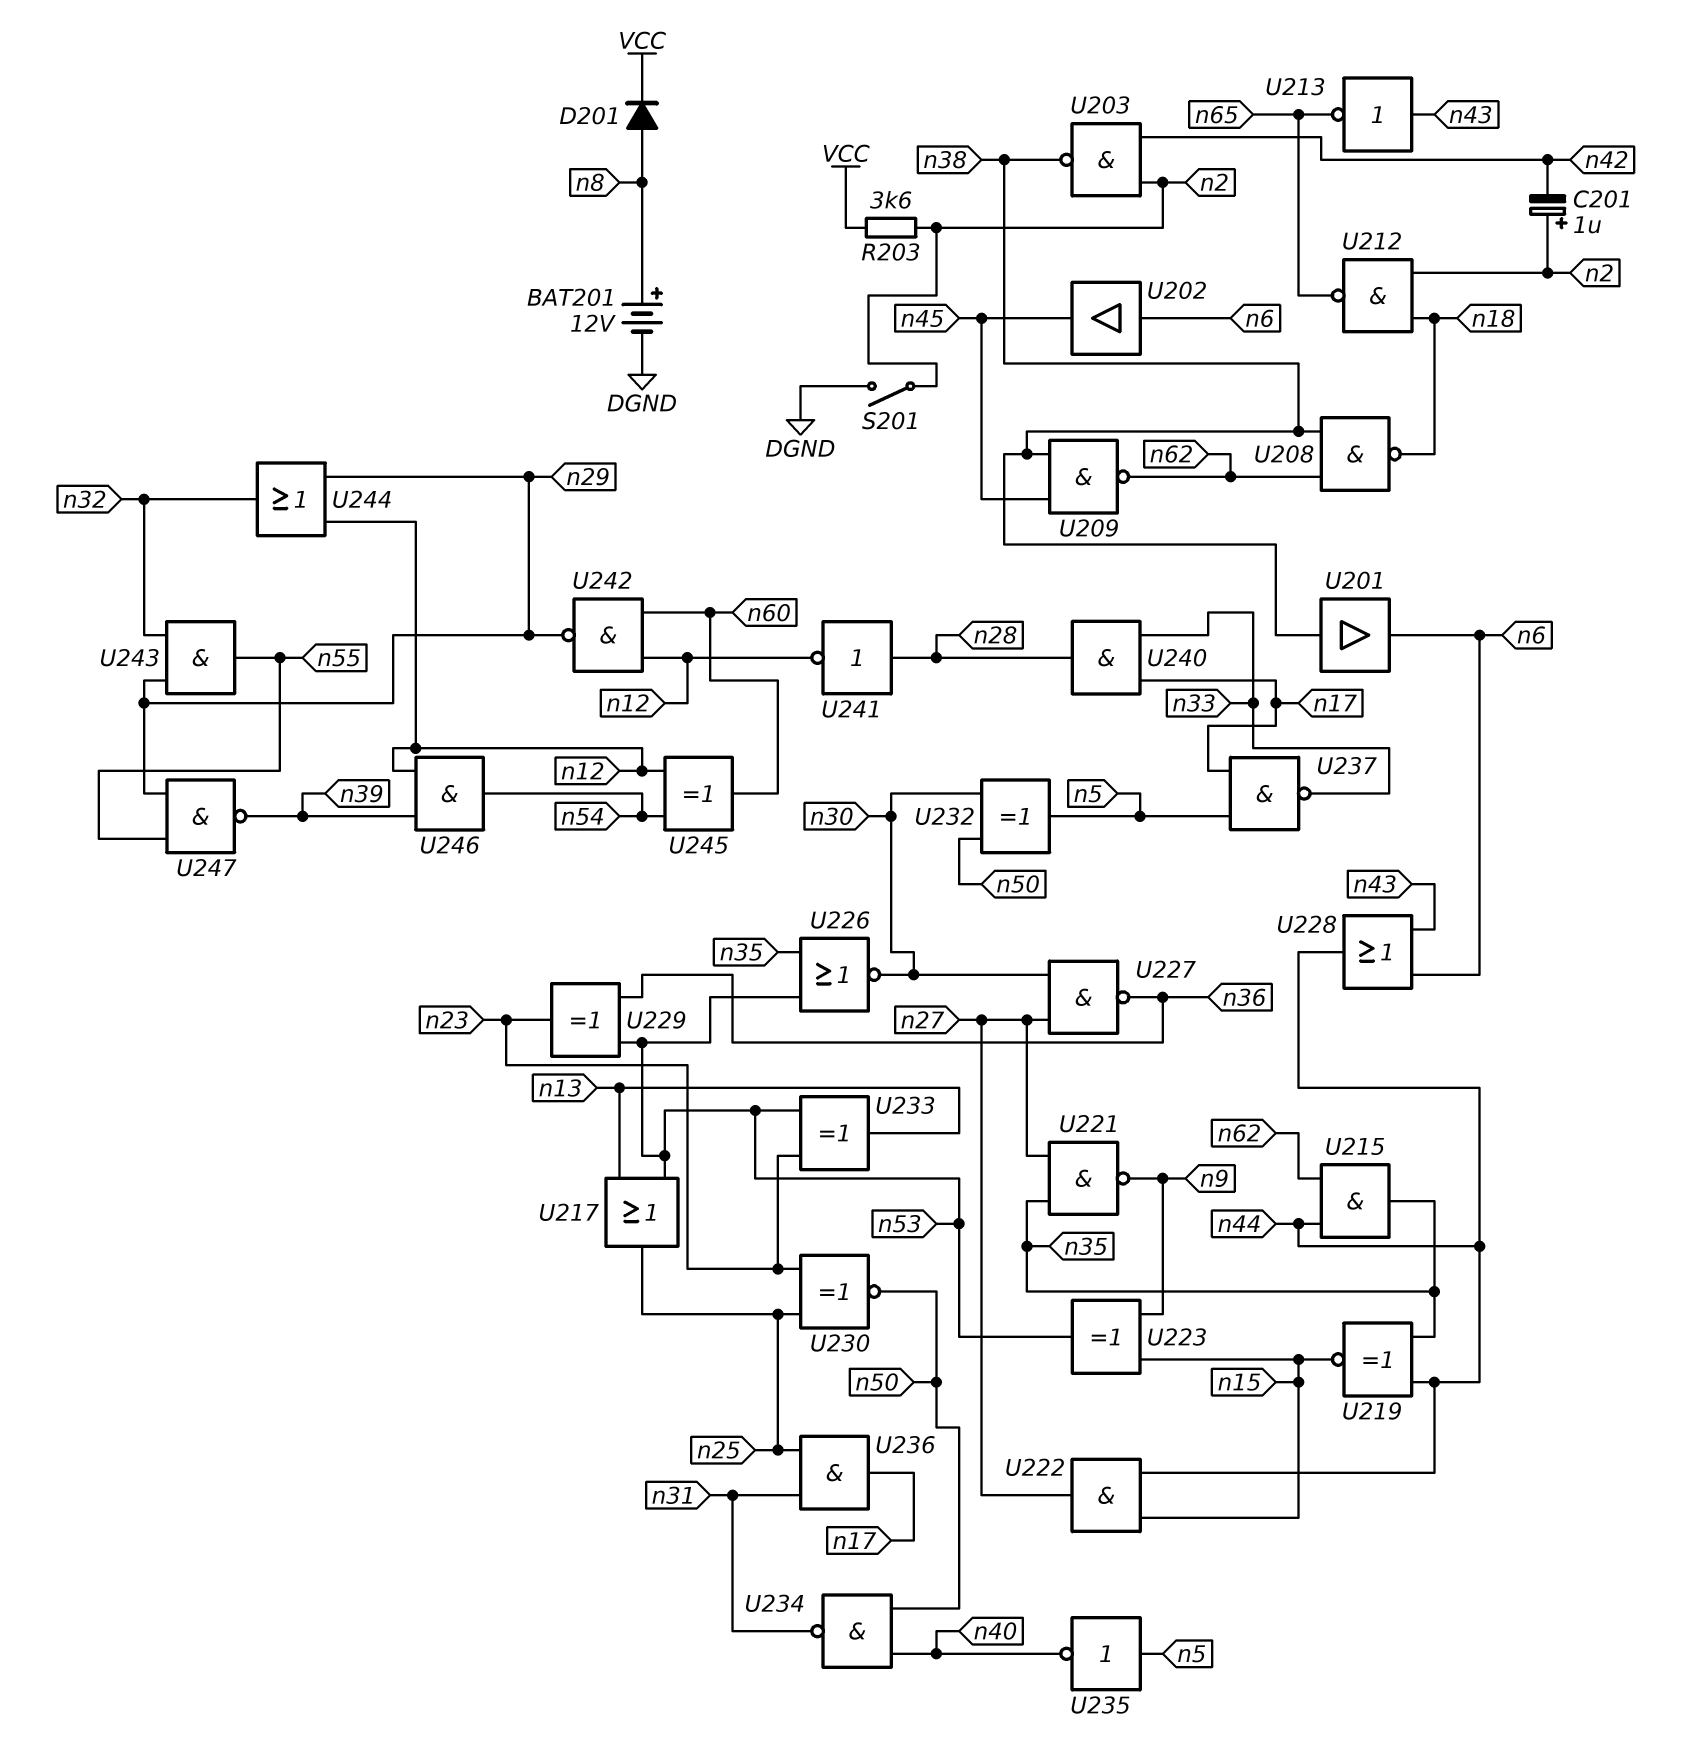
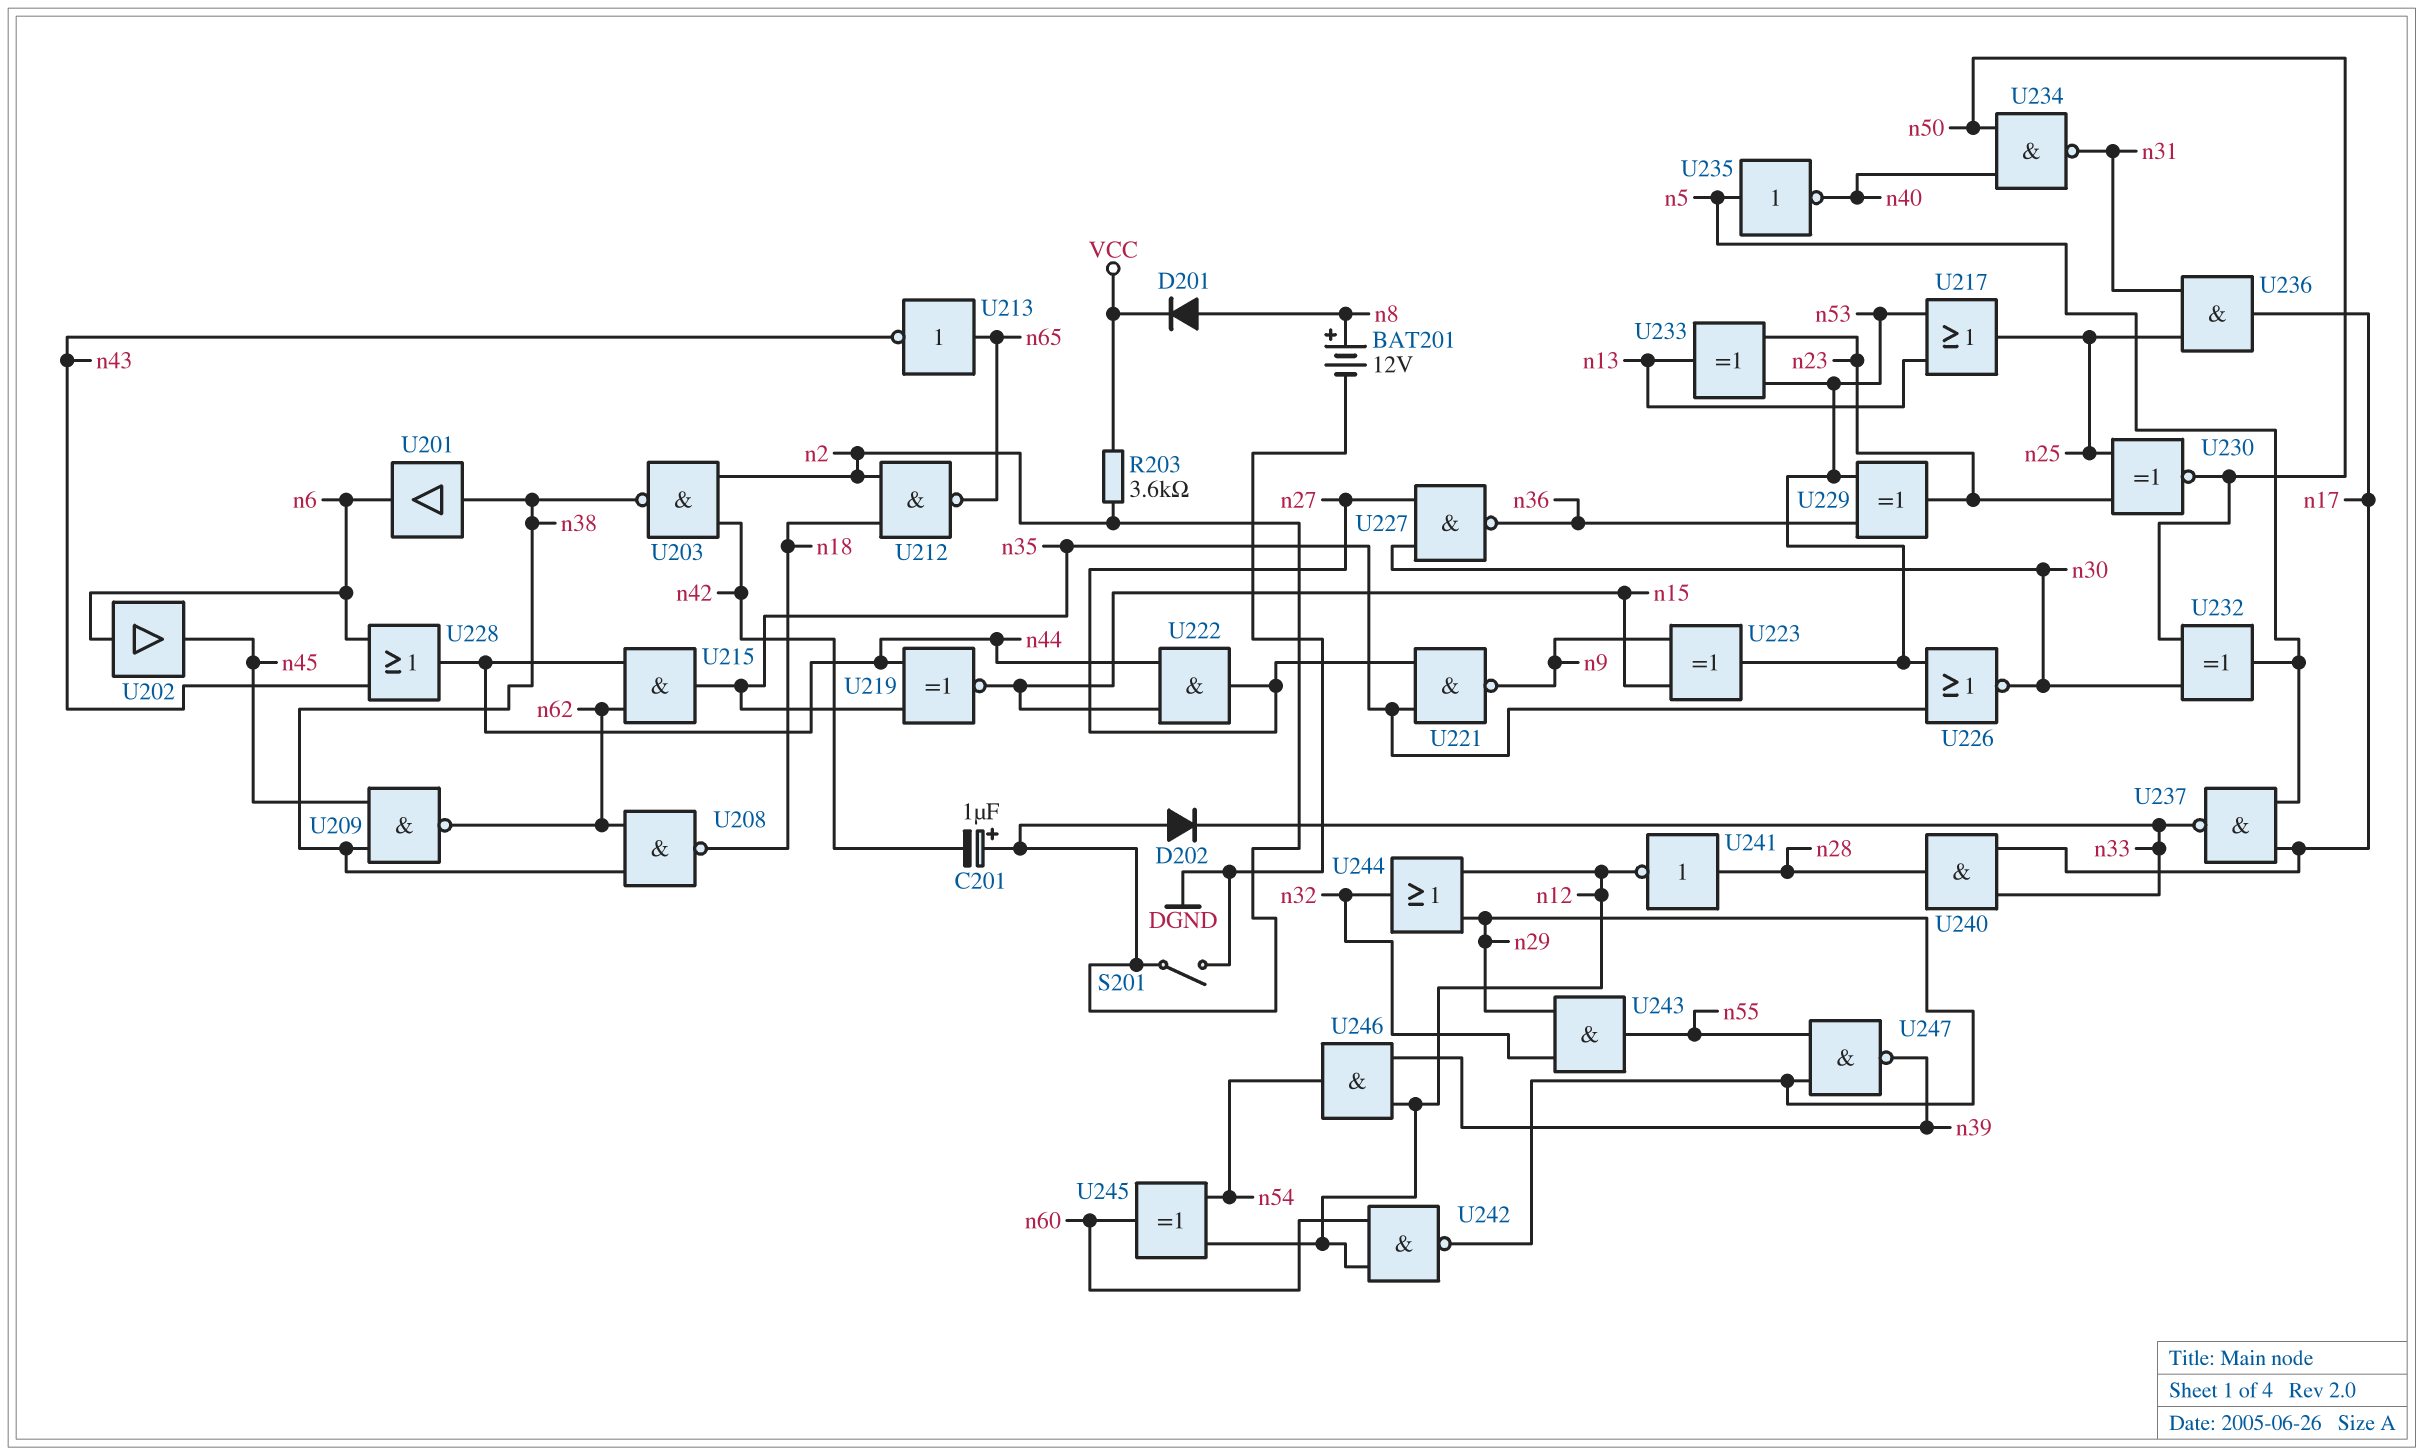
D202: none -> diode (A n2, K n33)
U213: NOT (in n43, out n65) -> NOT (in n65, out n43)

